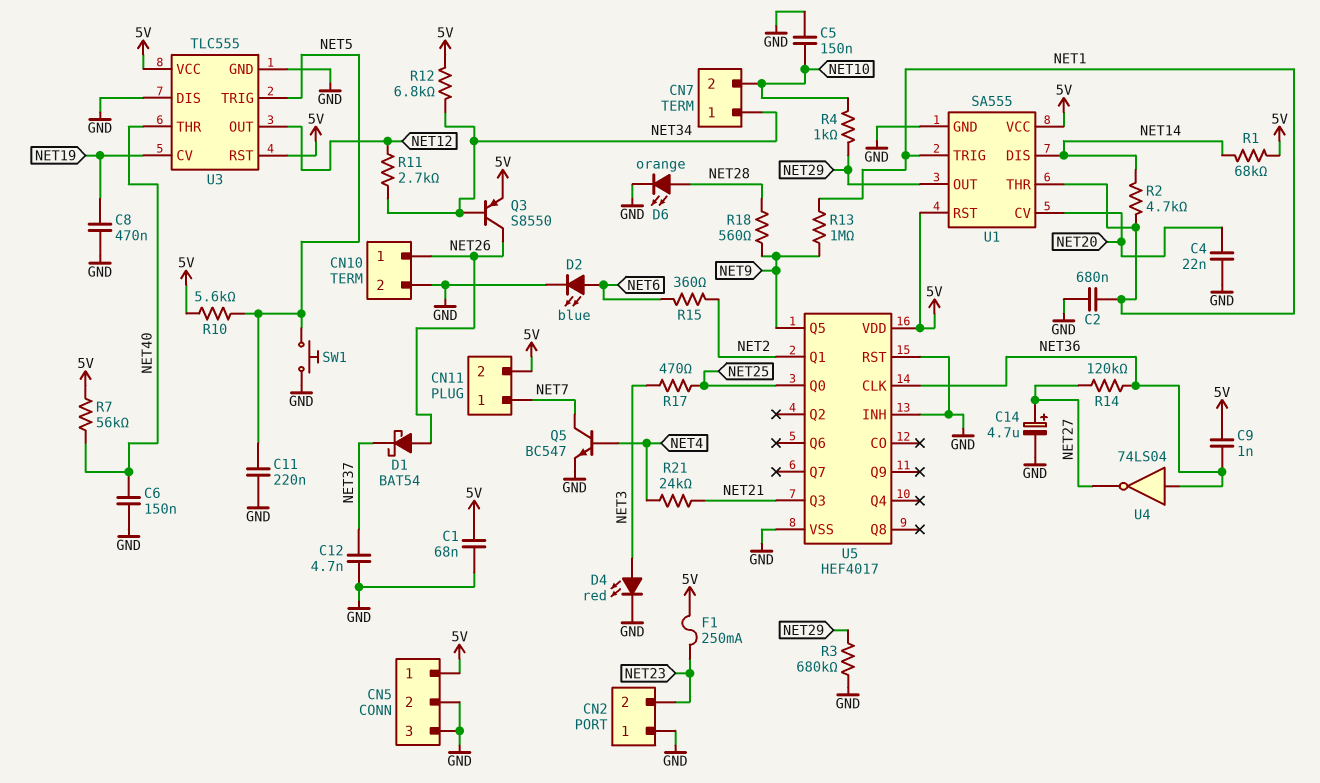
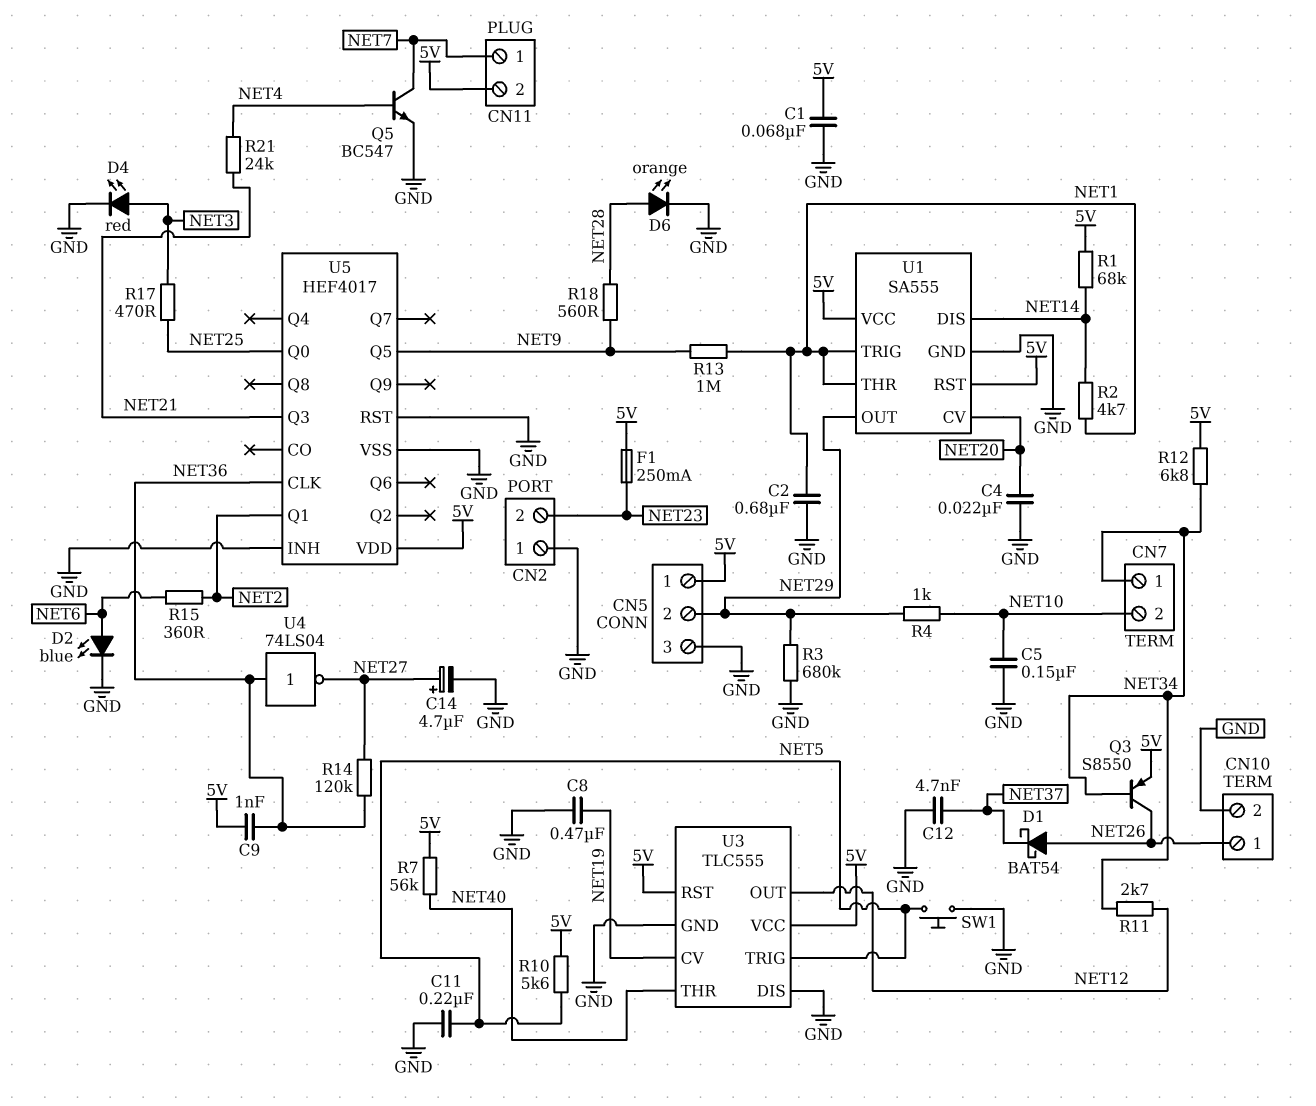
C6: 150nF (GND, NET40) -> none
CN5 pin 2: GND -> NET29

